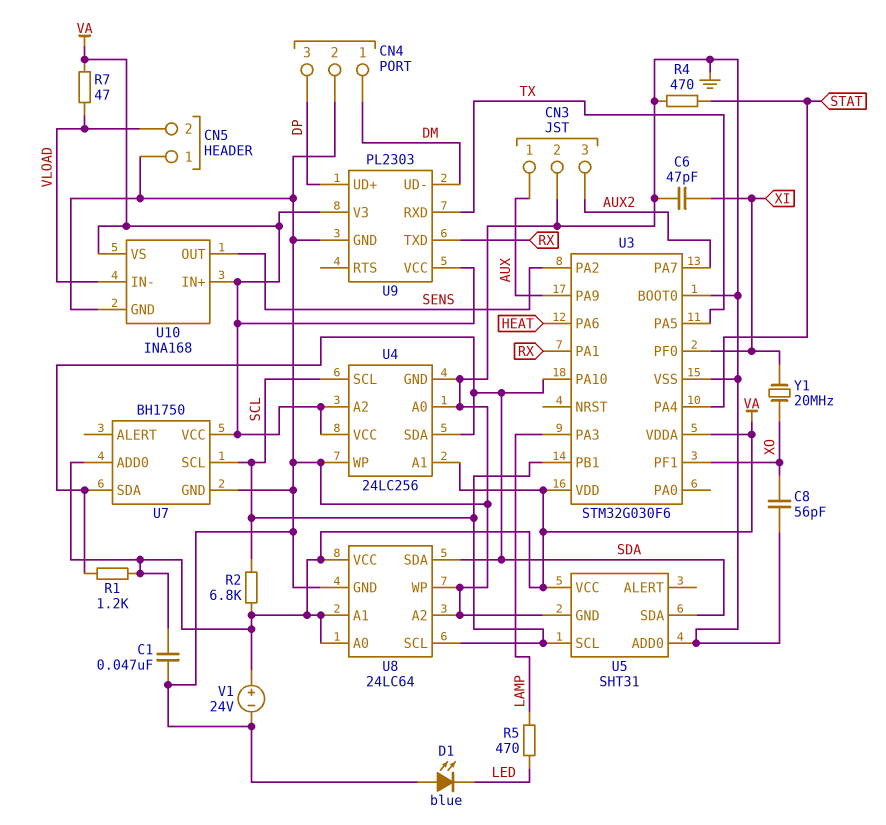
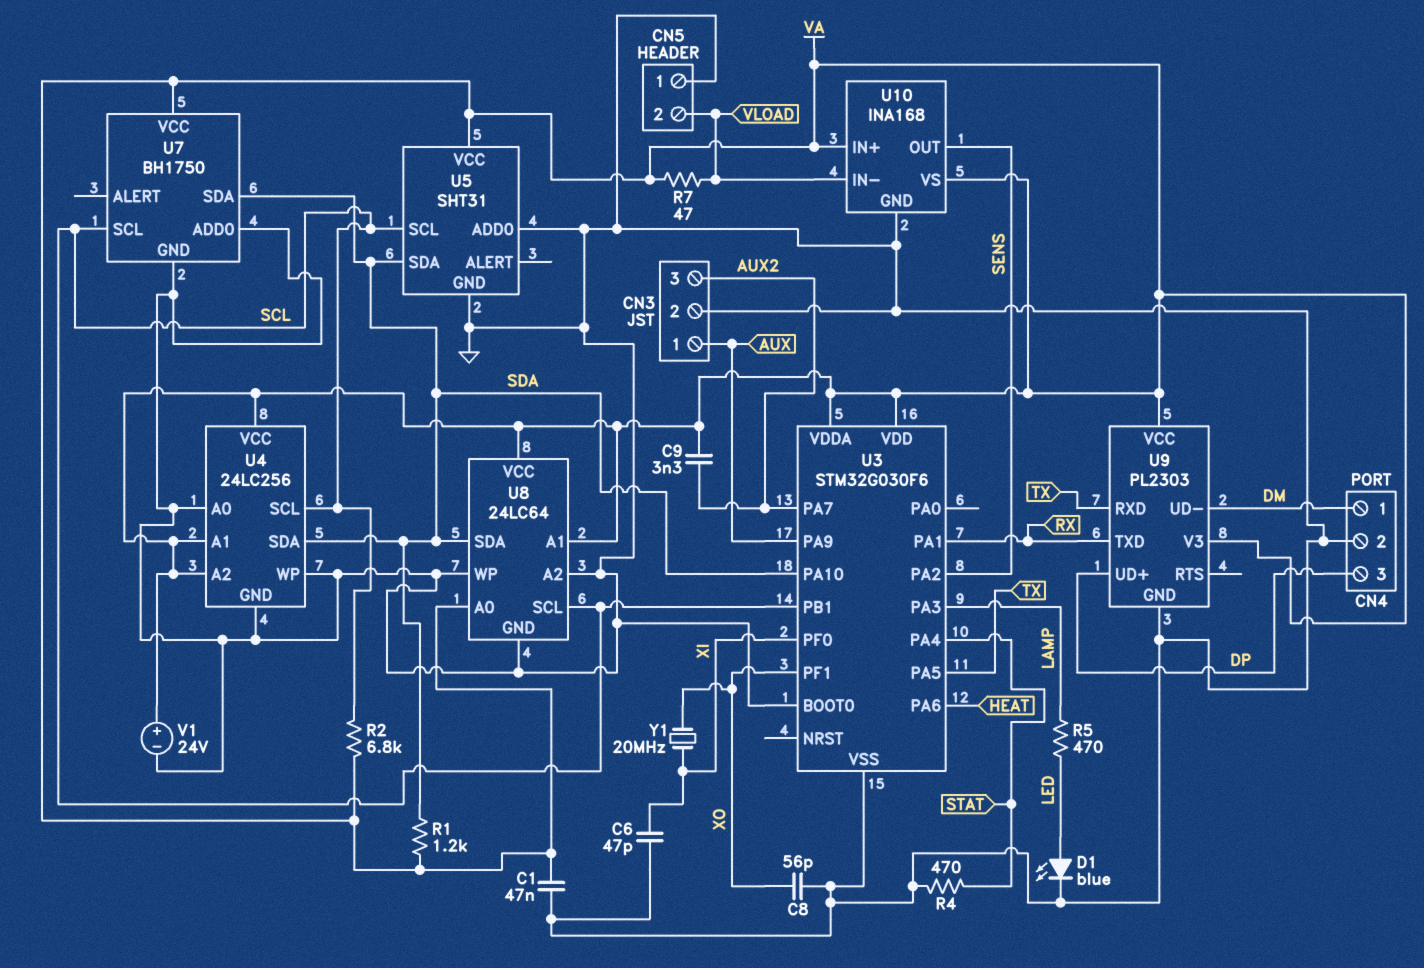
C9: none -> 3.3nF (AUX2, VA)
D1: LED blue (A GND, K LED) -> LED blue (A LED, K GND)
U7 pin ADD0: VA -> GND

